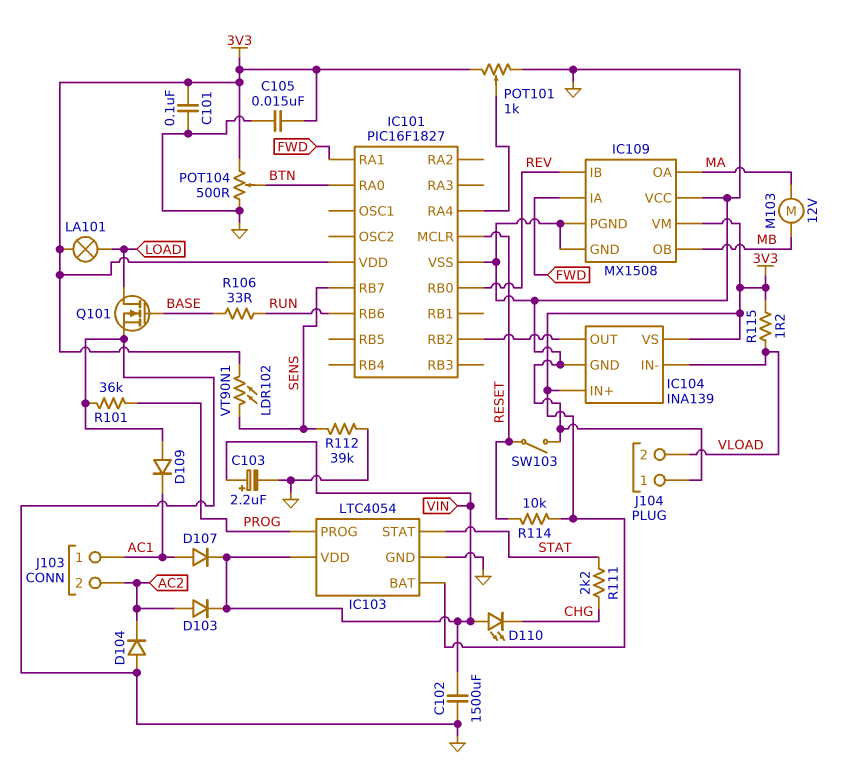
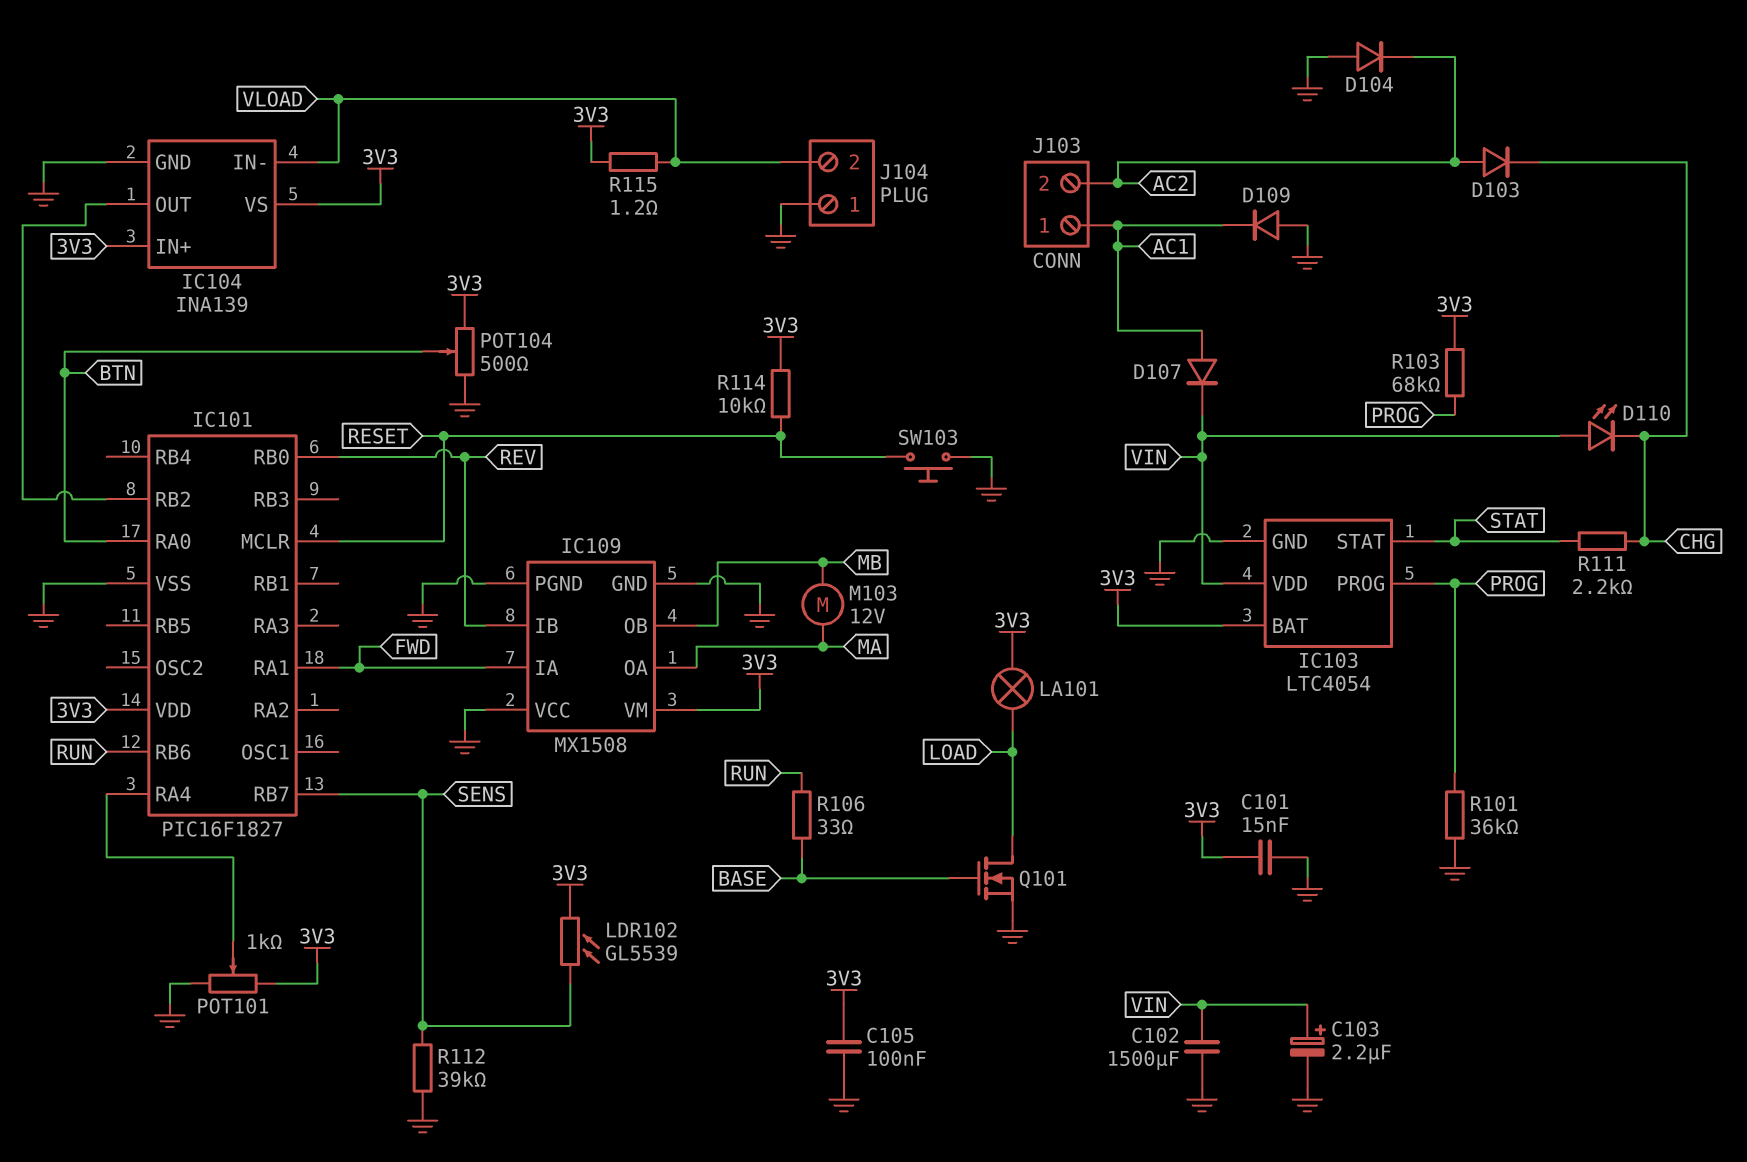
C101: 100nF (3V3, GND) -> 15nF (3V3, GND)
C105: 15nF (3V3, GND) -> 100nF (3V3, GND)
D103: diode (A AC2, K VIN) -> diode (A AC2, K CHG)
LDR102: VT90N1 (3V3, SENS) -> GL5539 (3V3, SENS)
R103: none -> 68k (3V3, PROG)
SW103: switch (GND, RESET) -> button (GND, RESET)

